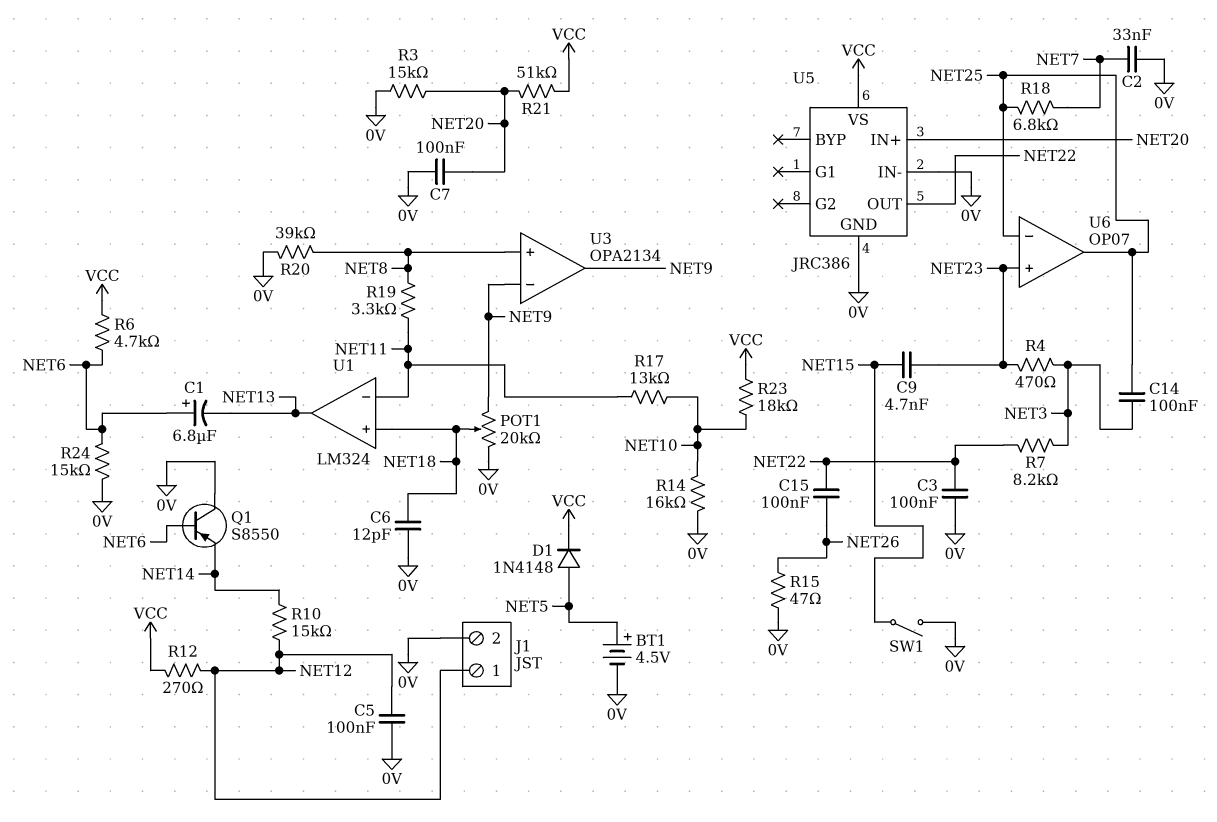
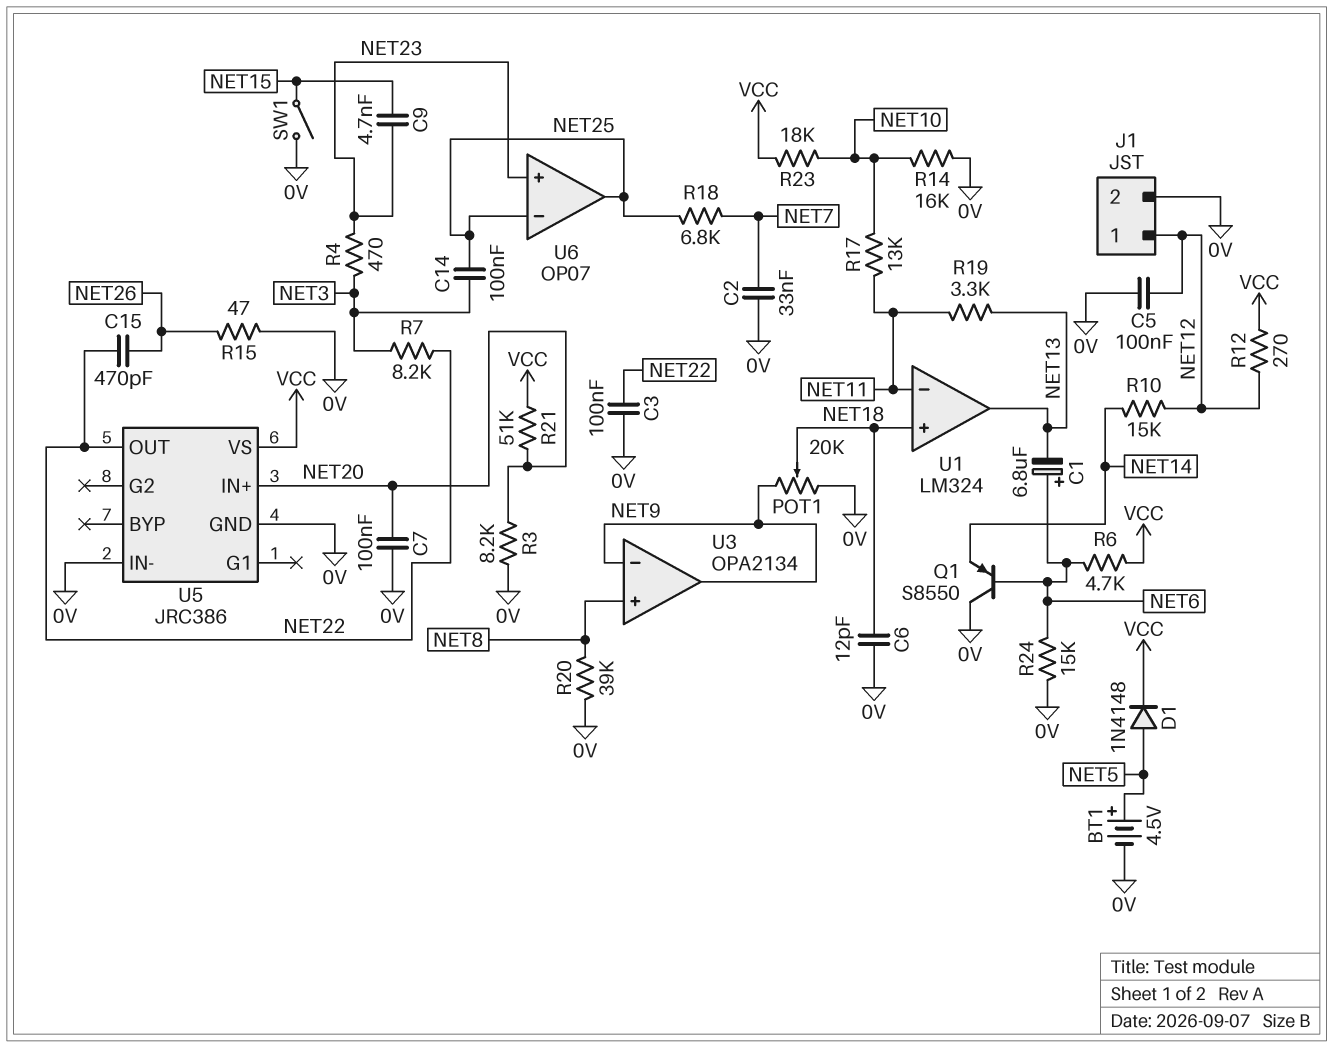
C15: 100nF (NET22, NET26) -> 470pF (NET22, NET26)
R3: 15k (0V, NET20) -> 8.2k (0V, NET20)
R19: 3.3k (NET8, NET11) -> 3.3k (NET11, NET13)

